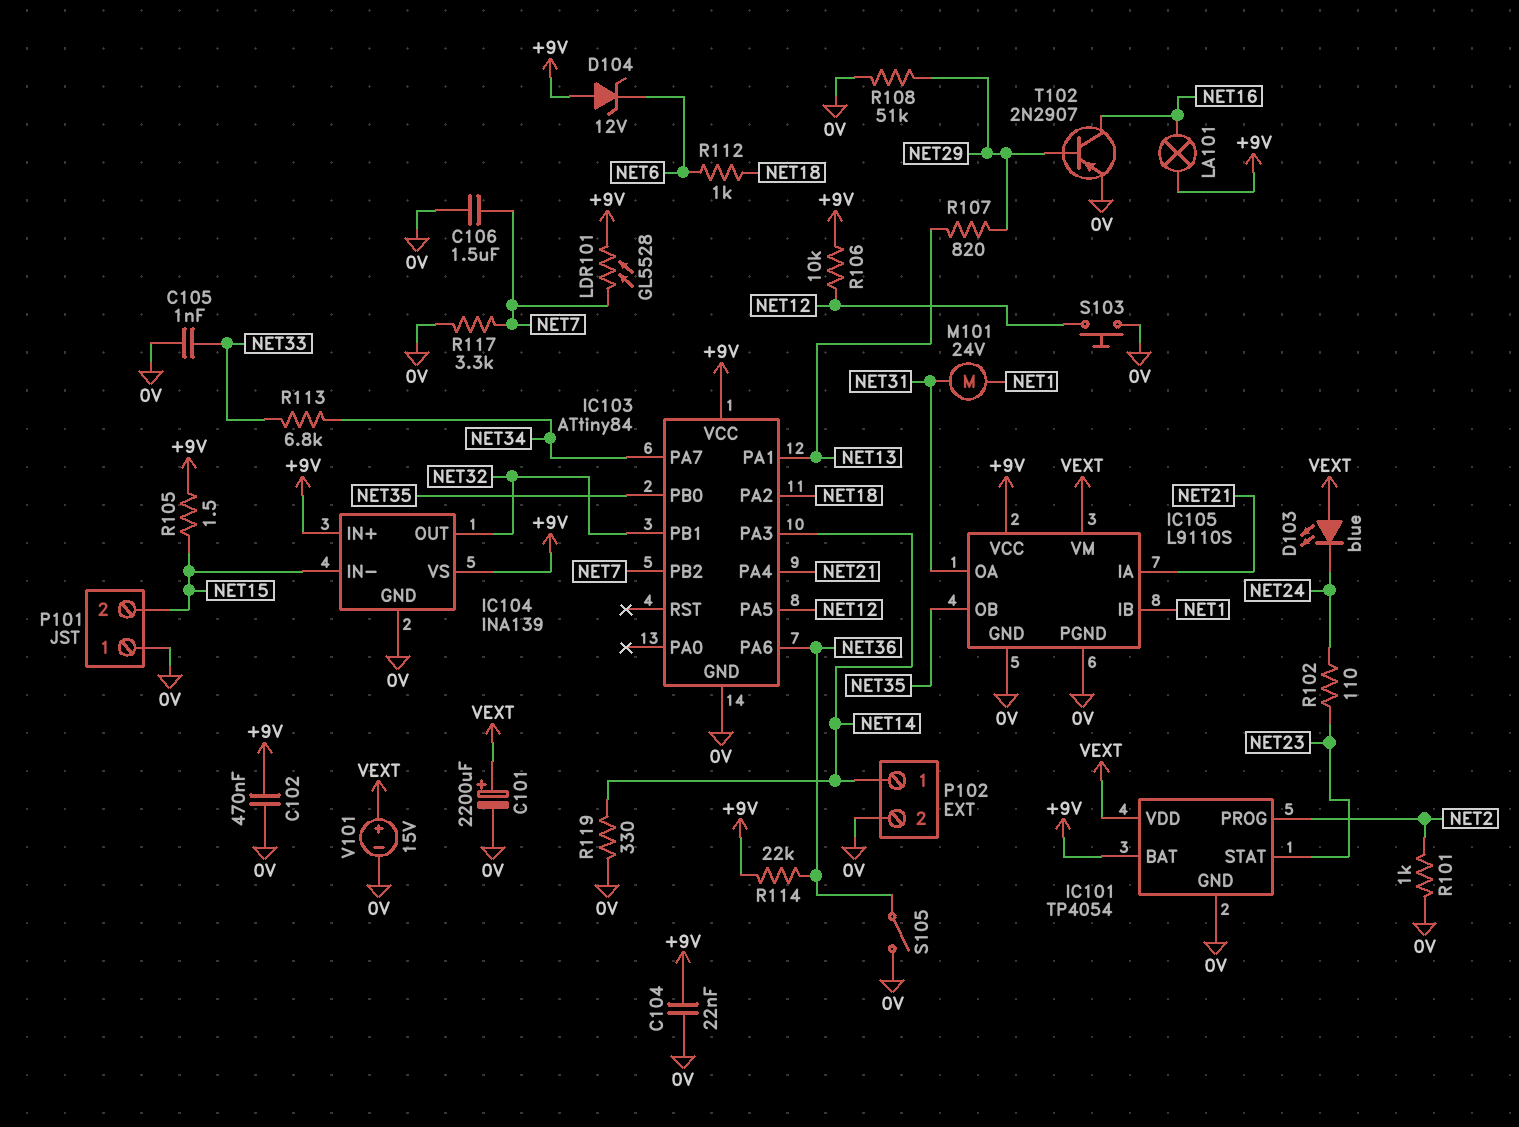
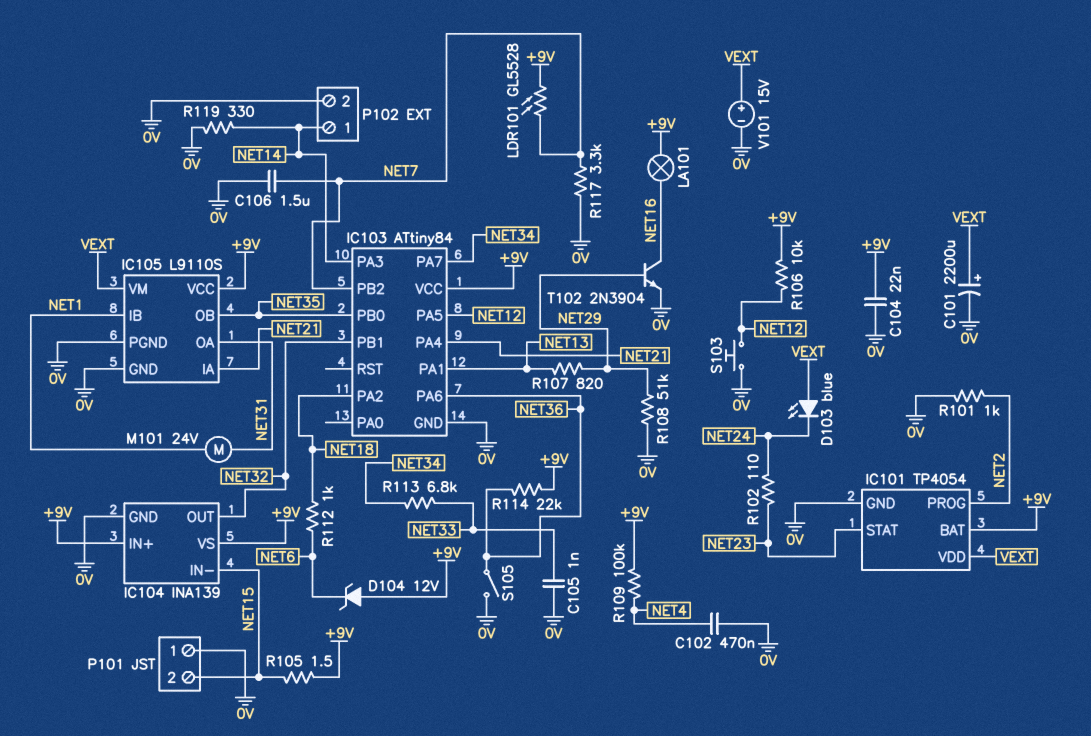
C102: 470nF (+9V, 0V) -> 470nF (0V, NET4)
R109: none -> 100k (+9V, NET4)
T102: PNP 2N2907 (B NET29, C NET16, E 0V) -> NPN 2N3904 (B NET29, C NET16, E 0V)

